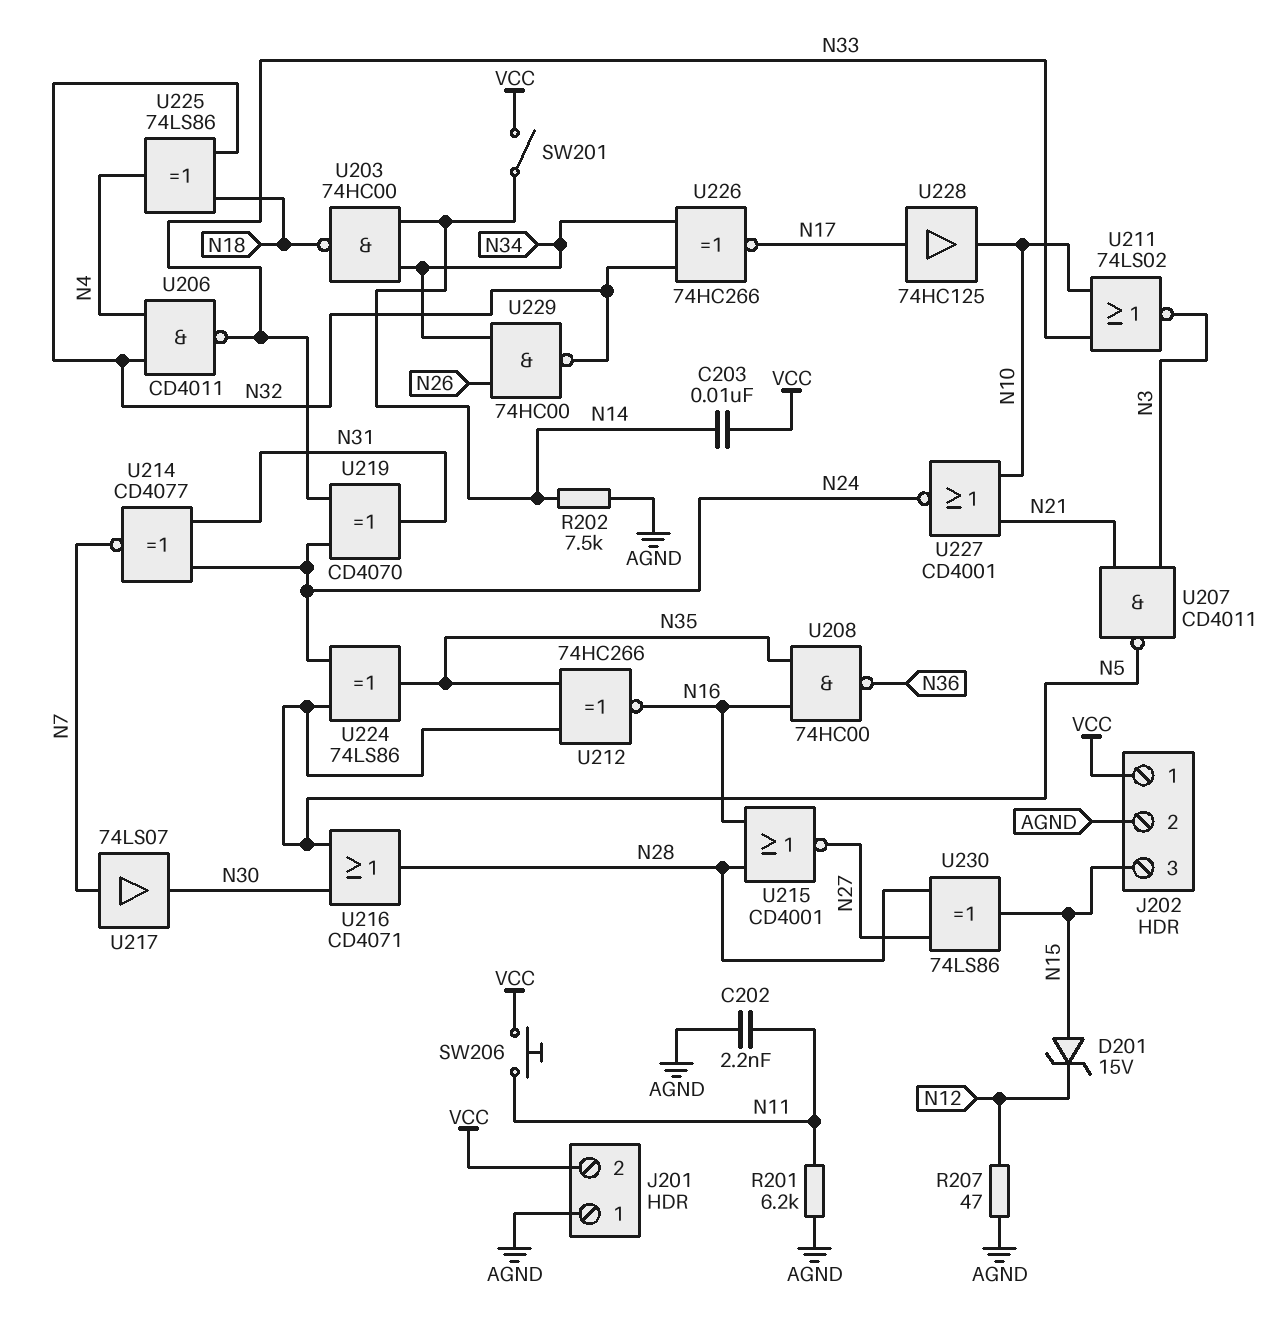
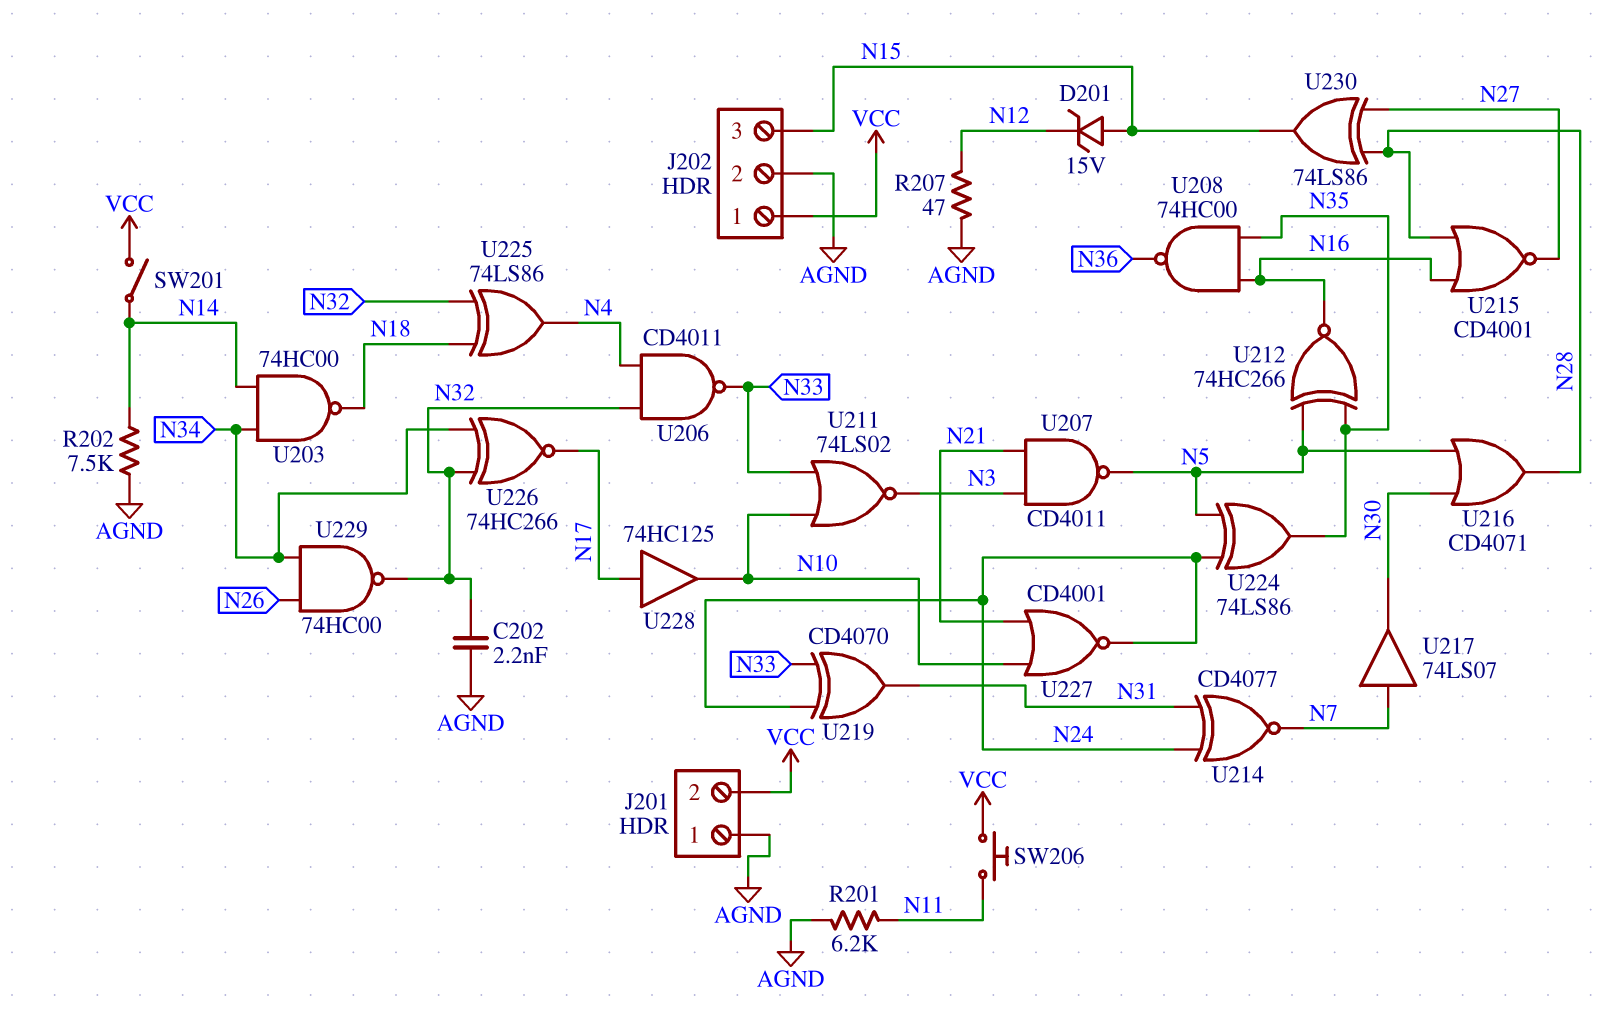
C202: 2.2nF (AGND, N11) -> 2.2nF (AGND, N32)
C203: 10nF (N14, VCC) -> none

